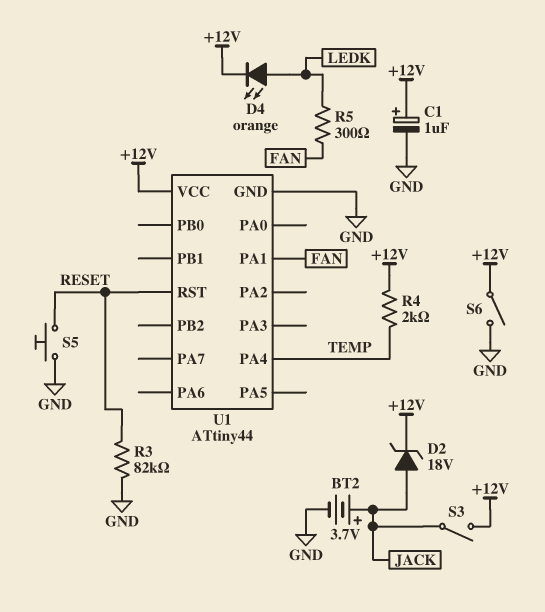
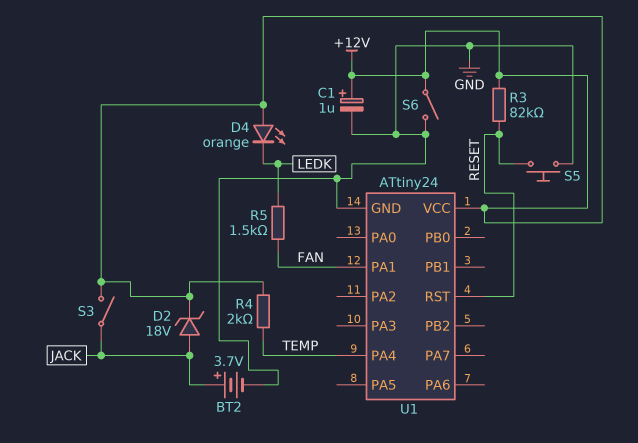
D4: LED orange (A LEDK, K +12V) -> LED orange (A +12V, K LEDK)
R3: 82k (GND, RESET) -> 82k (+12V, RESET)
R5: 300 (FAN, LEDK) -> 1.5k (FAN, LEDK)
U1: ATtiny44 -> ATtiny24

